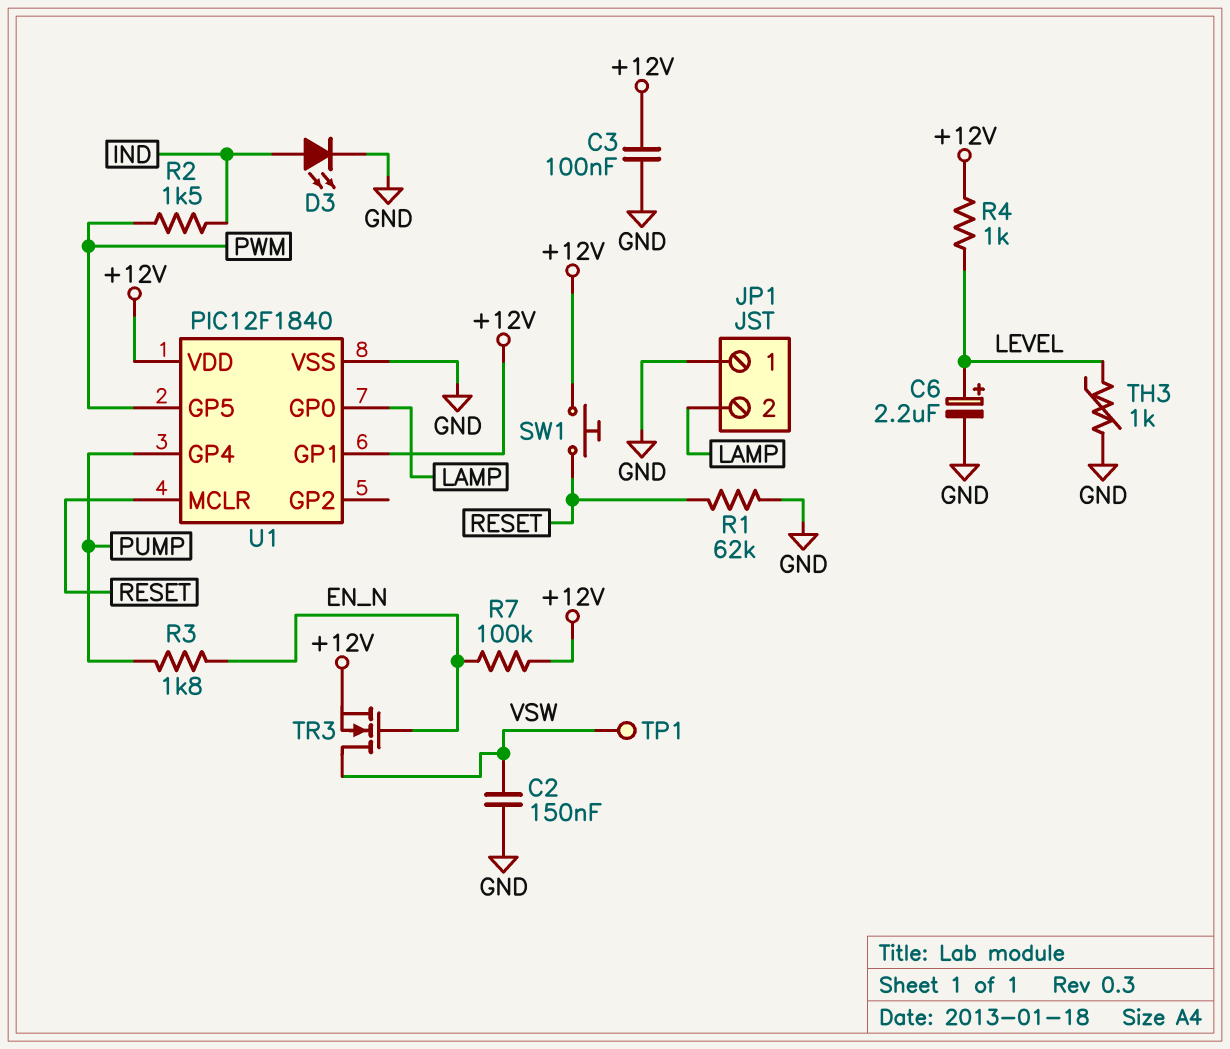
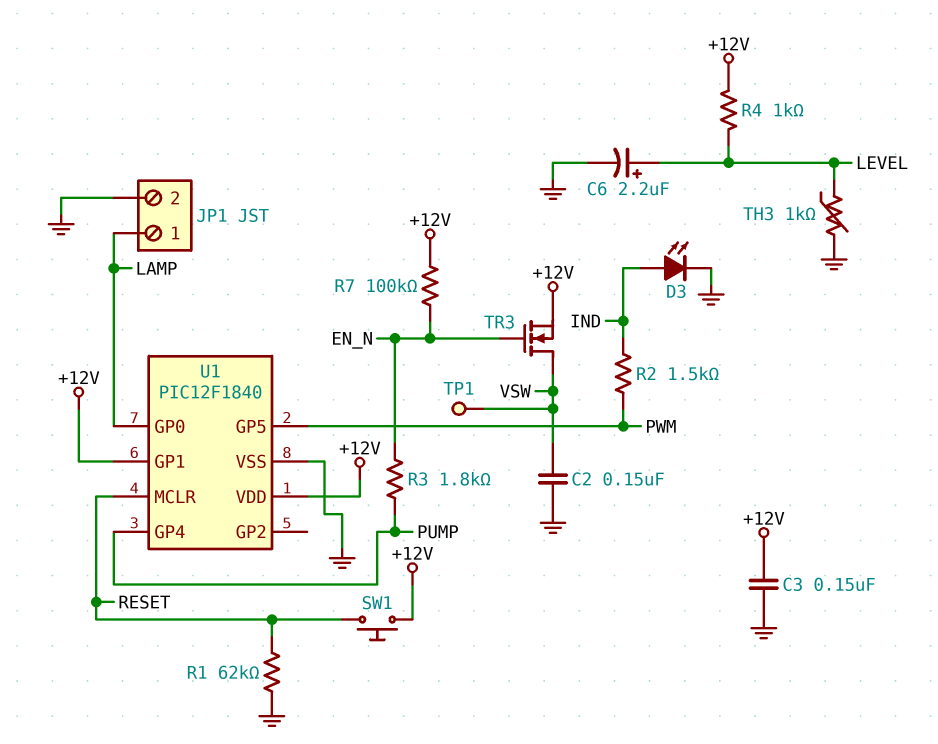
C3: 100nF (+12V, GND) -> 150nF (+12V, GND)
JP1 pin 1: GND -> LAMP
JP1 pin 2: LAMP -> GND

